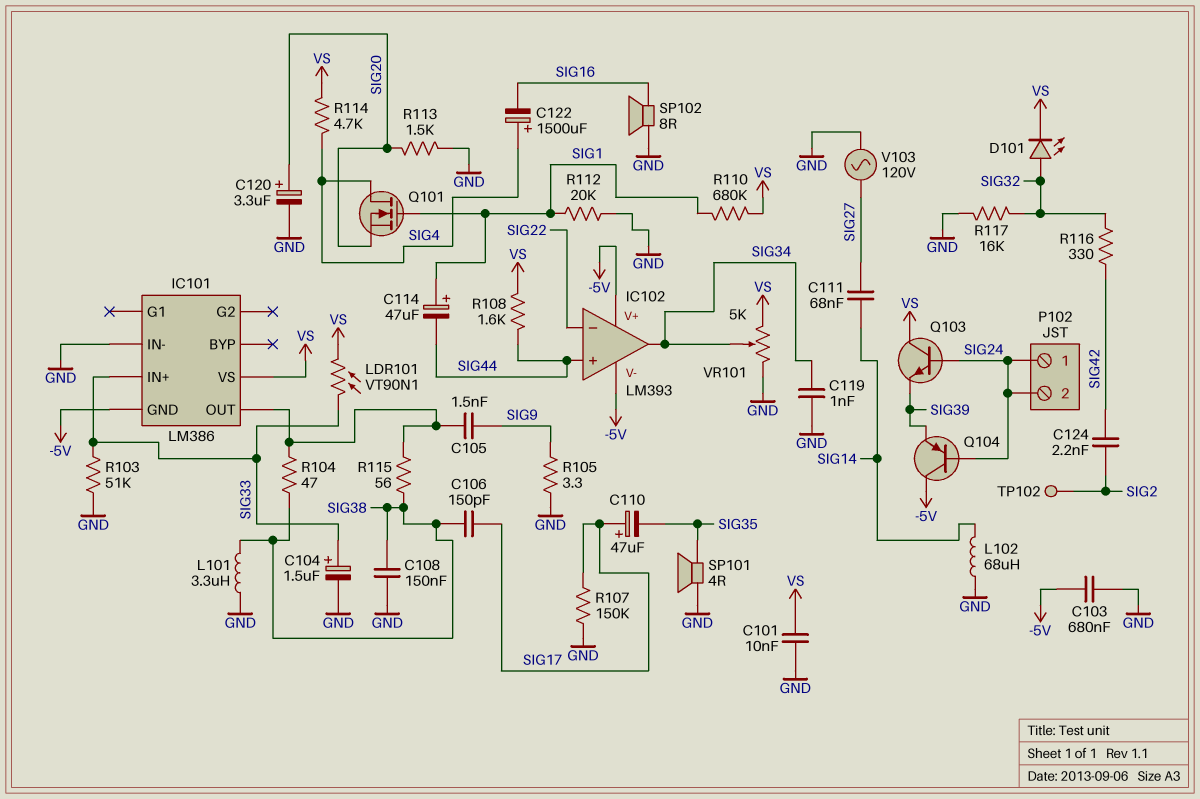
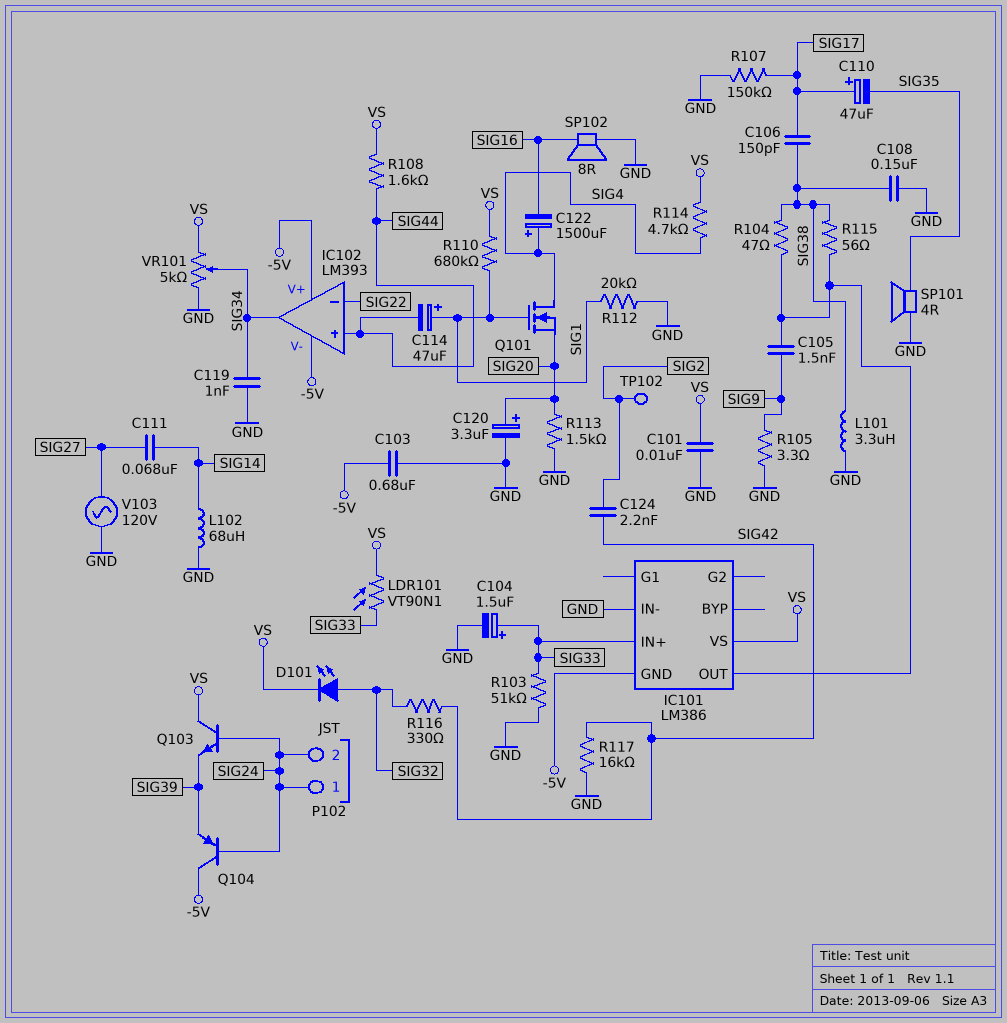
R117: 16k (GND, SIG32) -> 16k (GND, SIG42)

